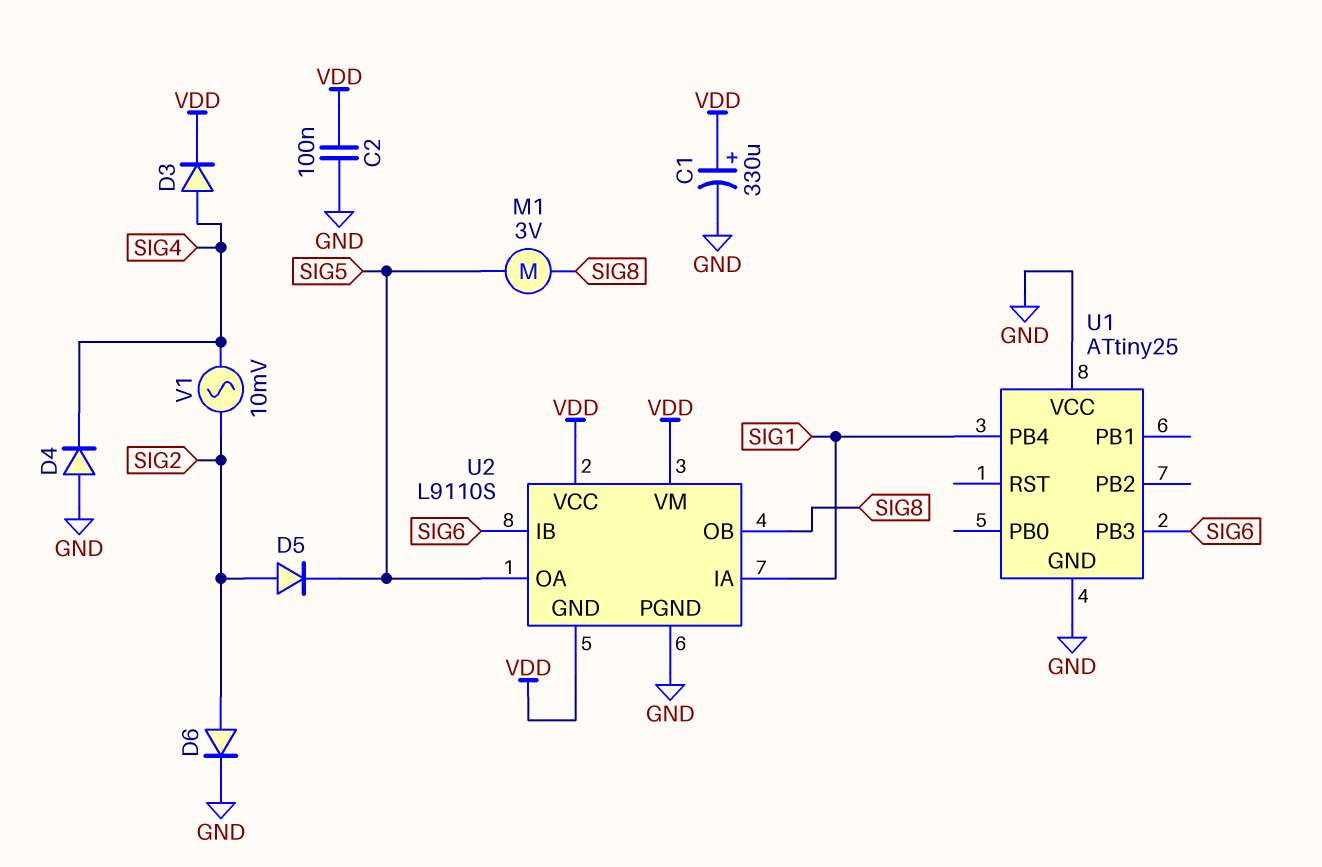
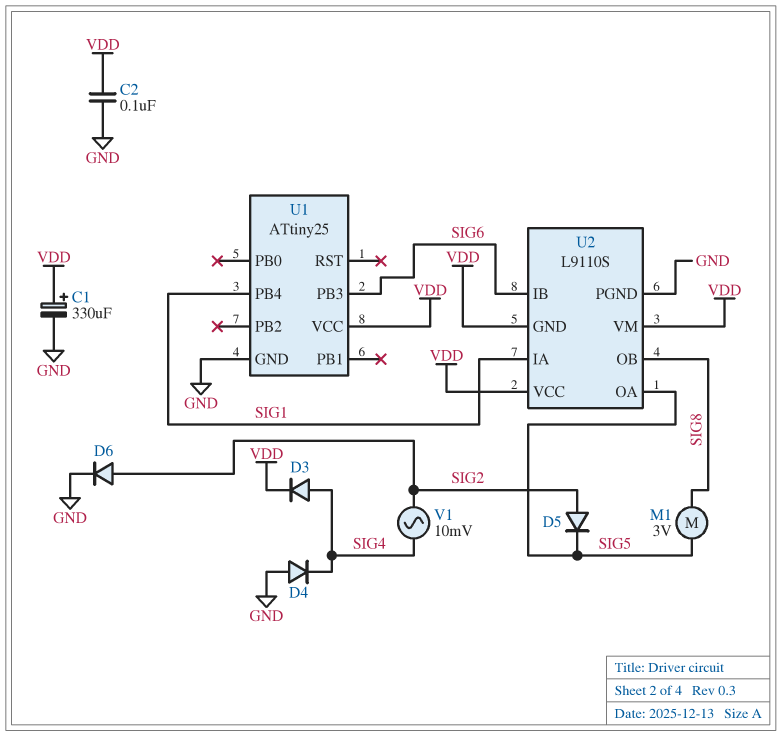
U1 pin VCC: GND -> VDD

